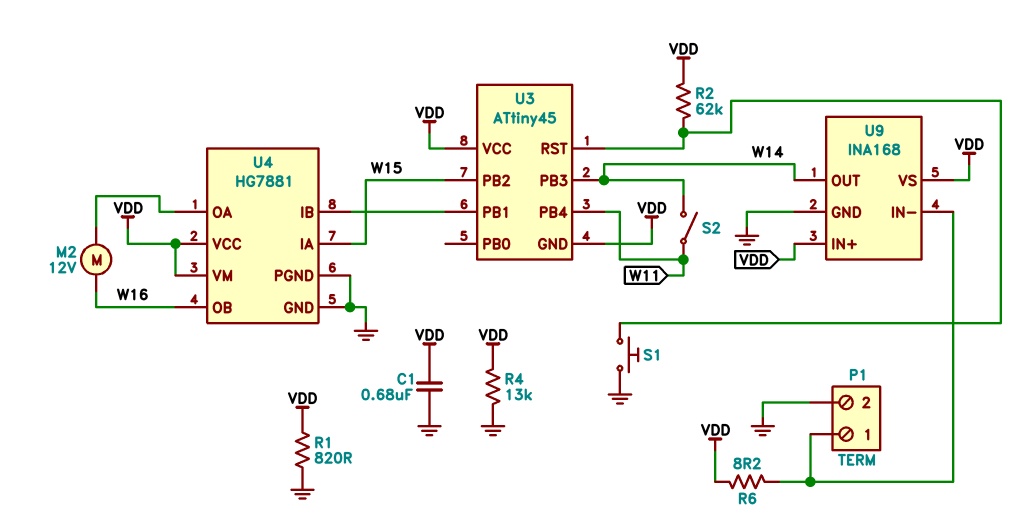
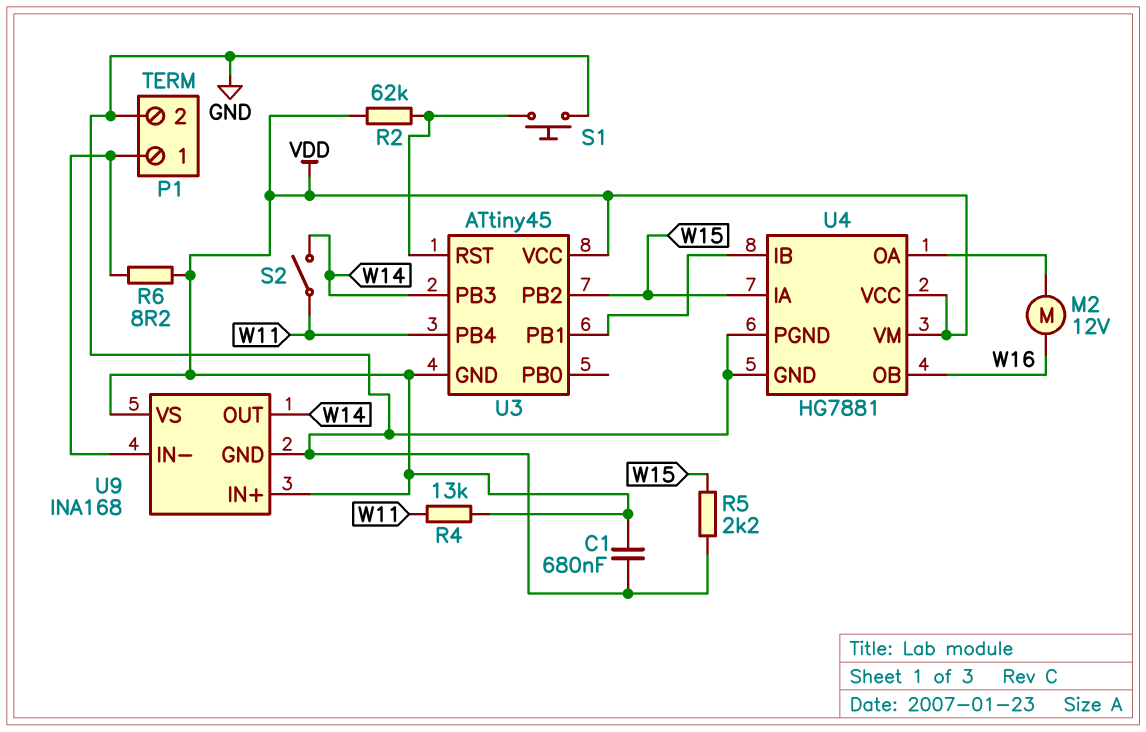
R1: 820 (GND, VDD) -> none
R4: 13k (GND, VDD) -> 13k (VDD, W11)
R5: none -> 2.2k (GND, W15)

